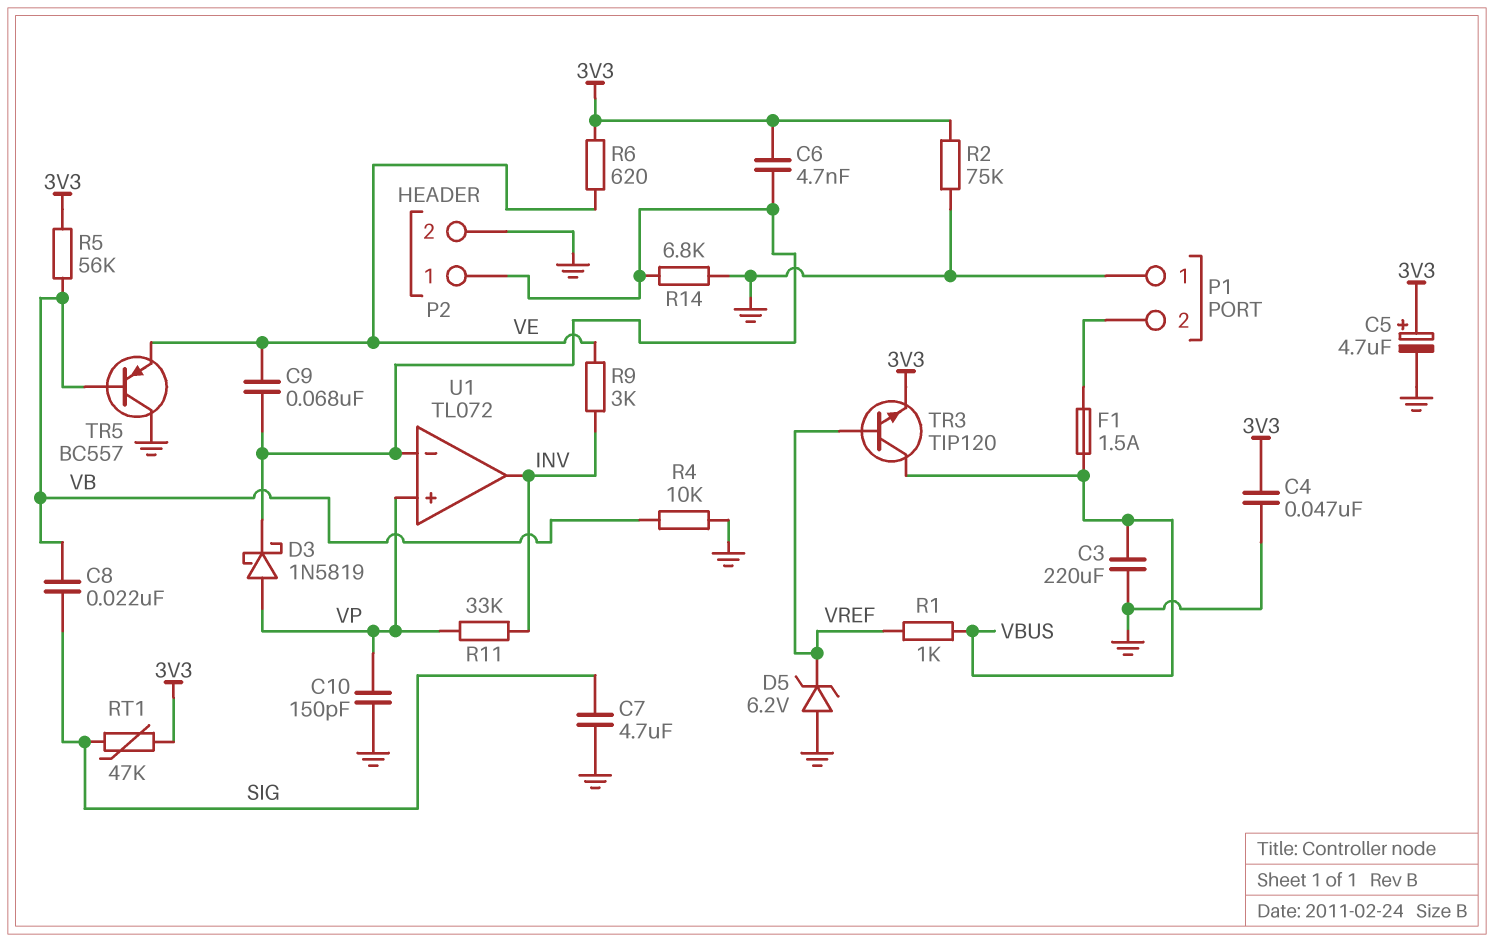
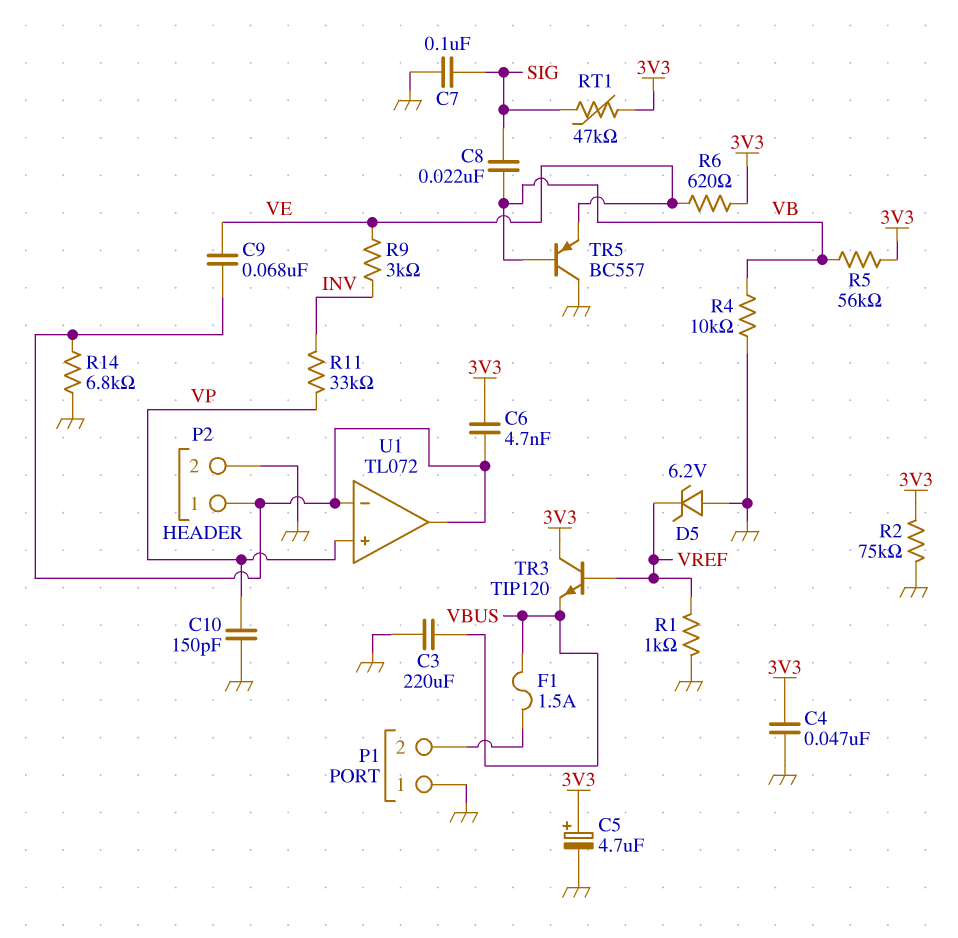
C7: 4.7uF (GND, SIG) -> 100nF (GND, SIG)
D3: schottky 1N5819 (A VP, K P2/1) -> none
R1: 1k (VBUS, VREF) -> 1k (GND, VREF)
TR3: NPN TIP120 (B VREF, C VBUS, E 3V3) -> NPN TIP120 (B VREF, C 3V3, E VBUS)
U1 pin out: INV -> P2/1

